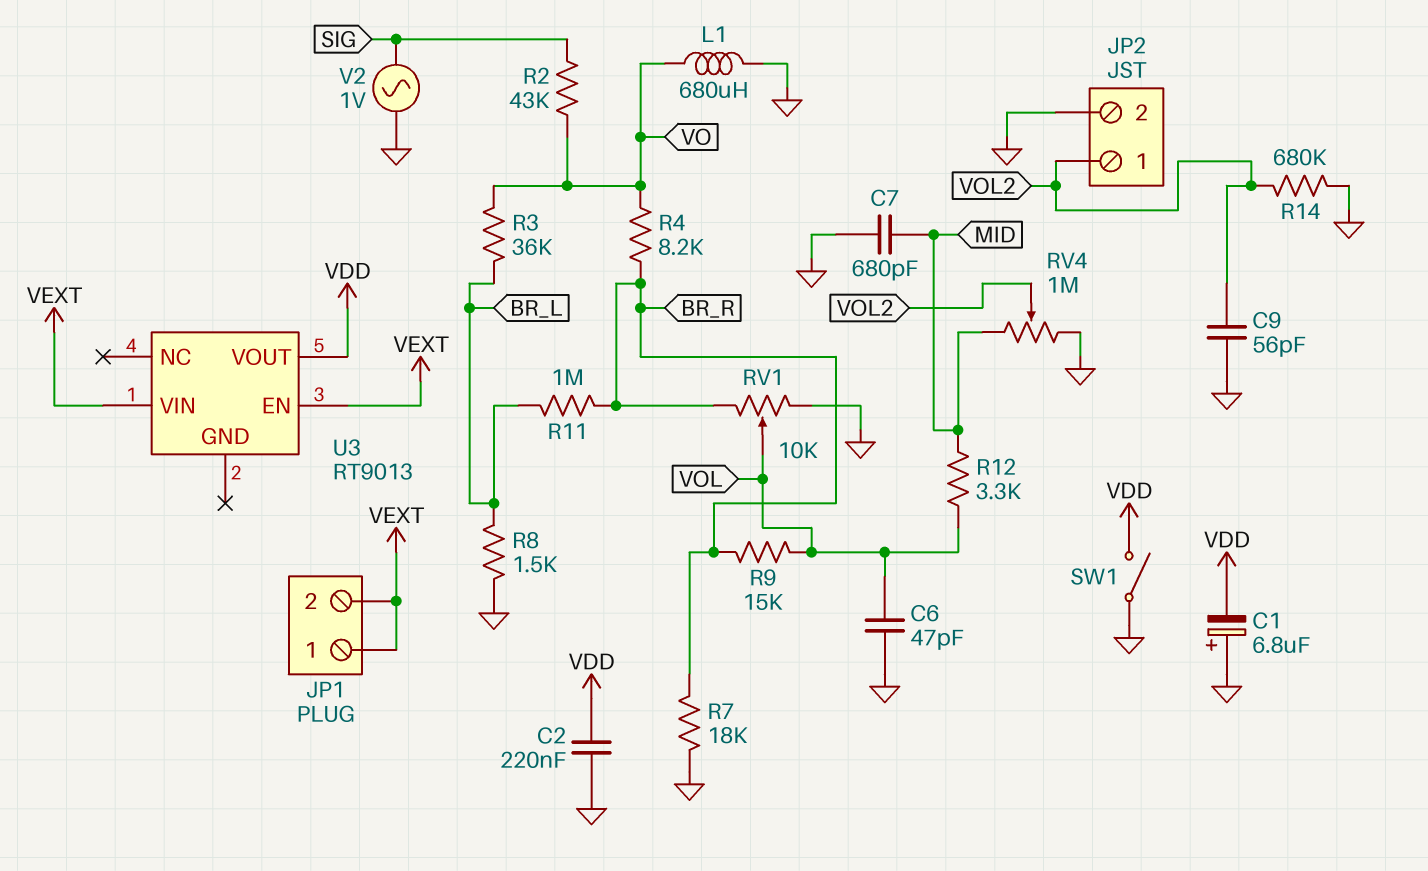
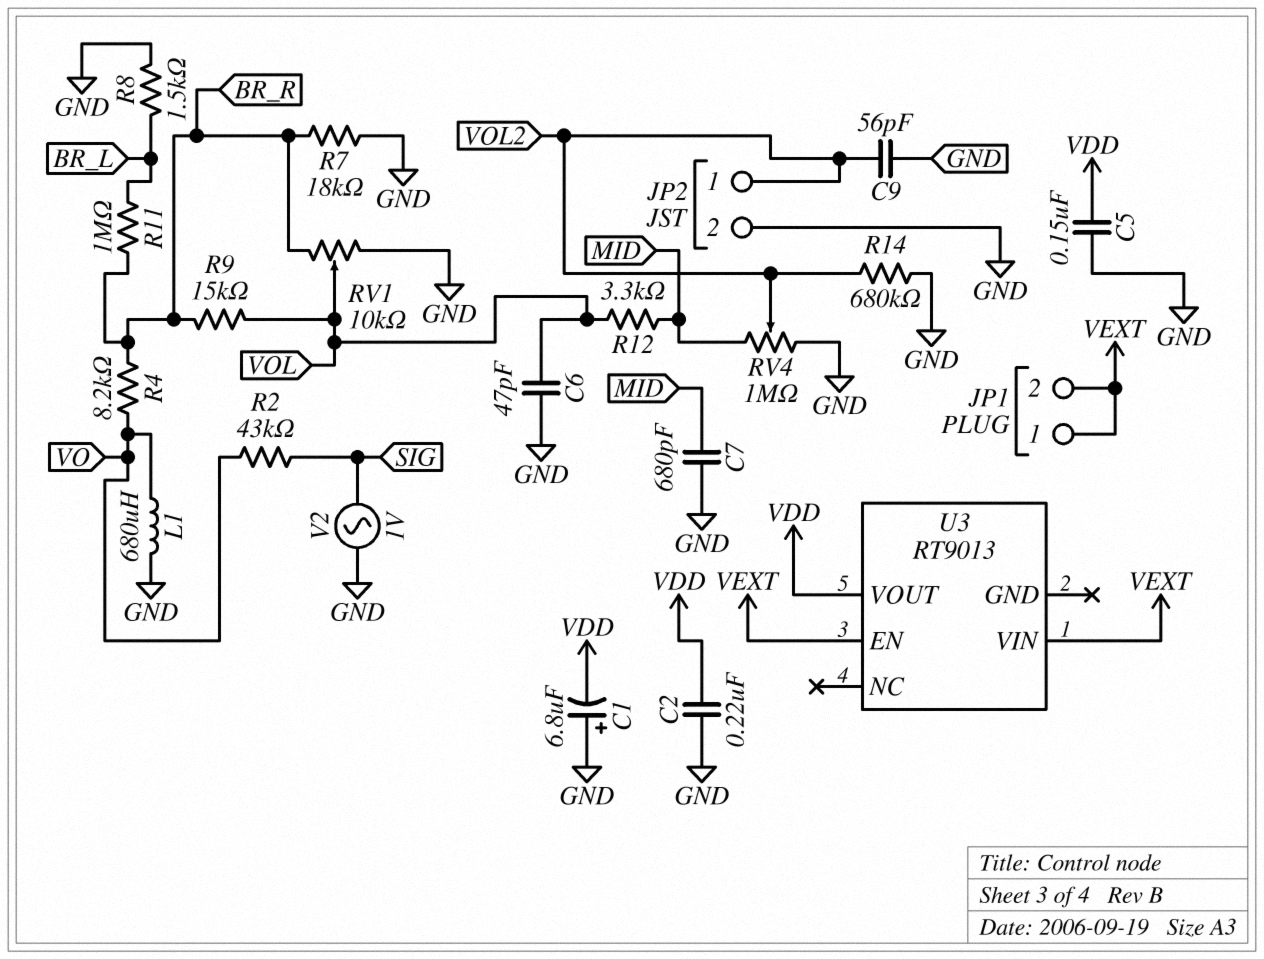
C5: none -> 150nF (GND, VDD)
R3: 36k (BR_L, VO) -> none
SW1: switch (GND, VDD) -> none

